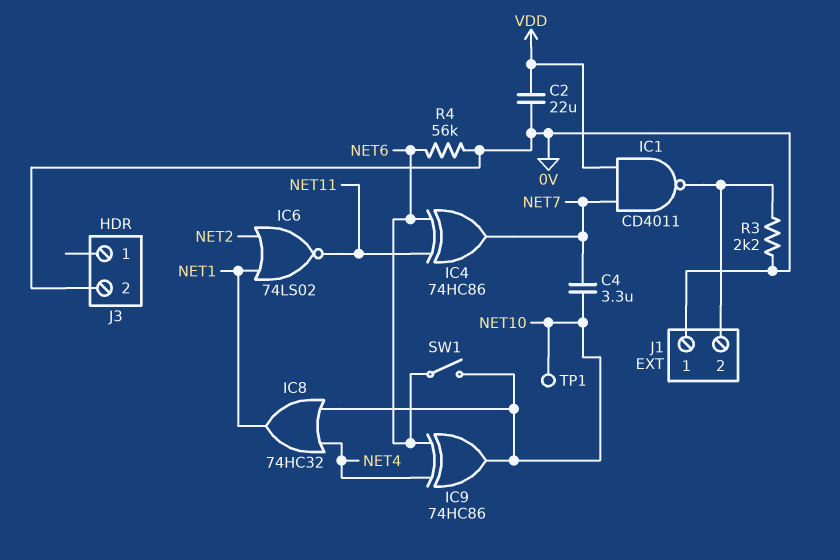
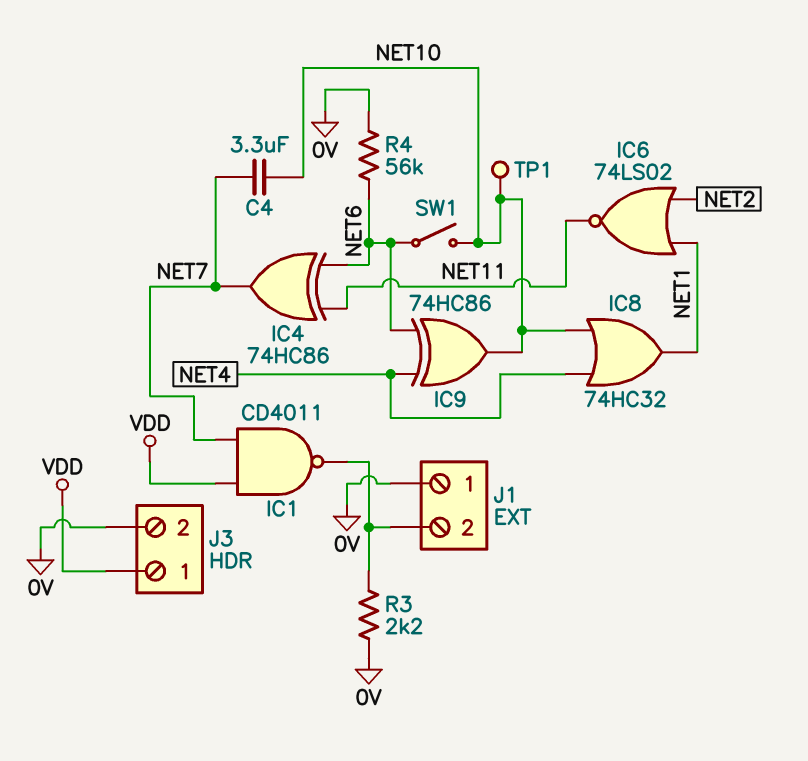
C2: 22uF (0V, VDD) -> none
J3 pin 1: none -> VDD

